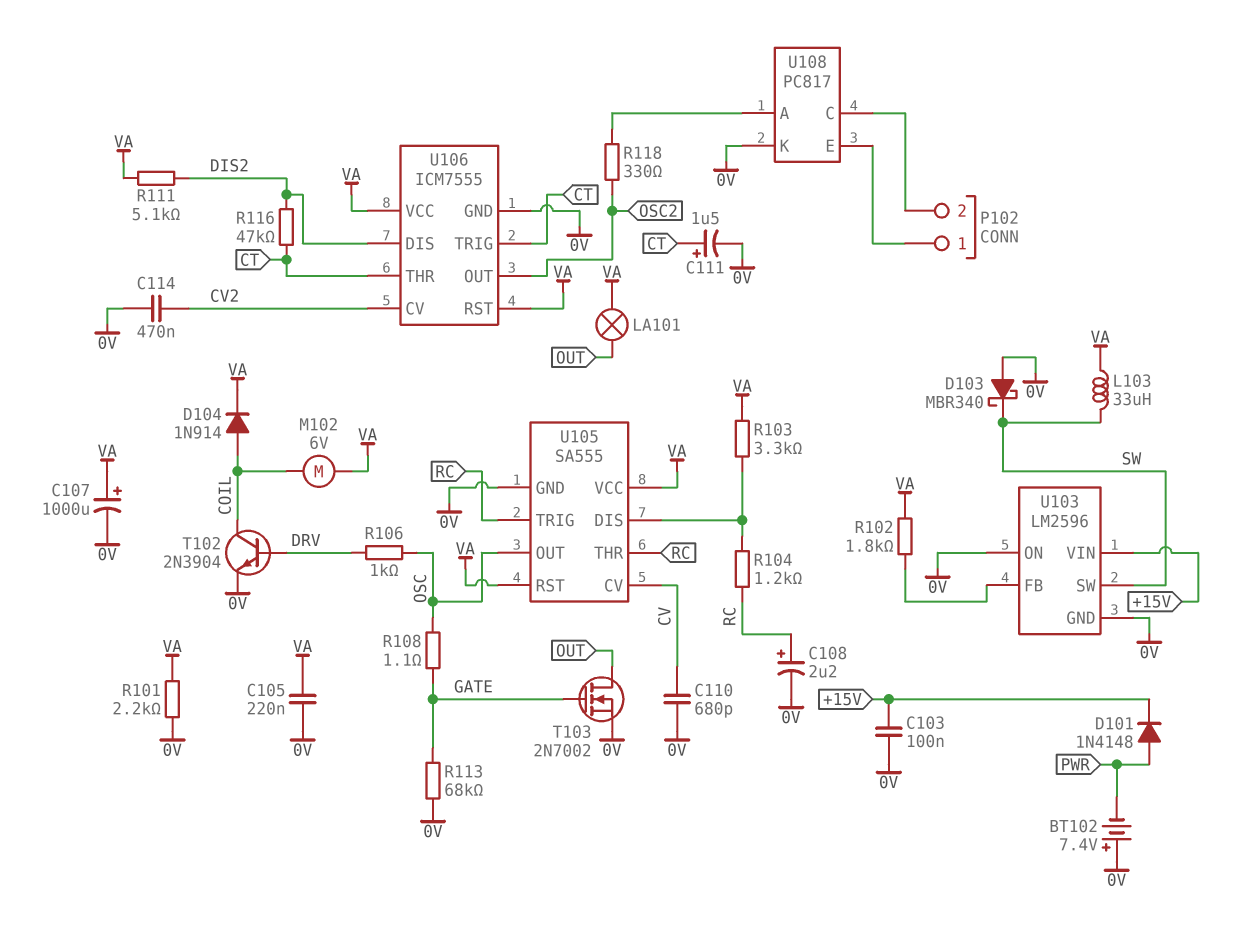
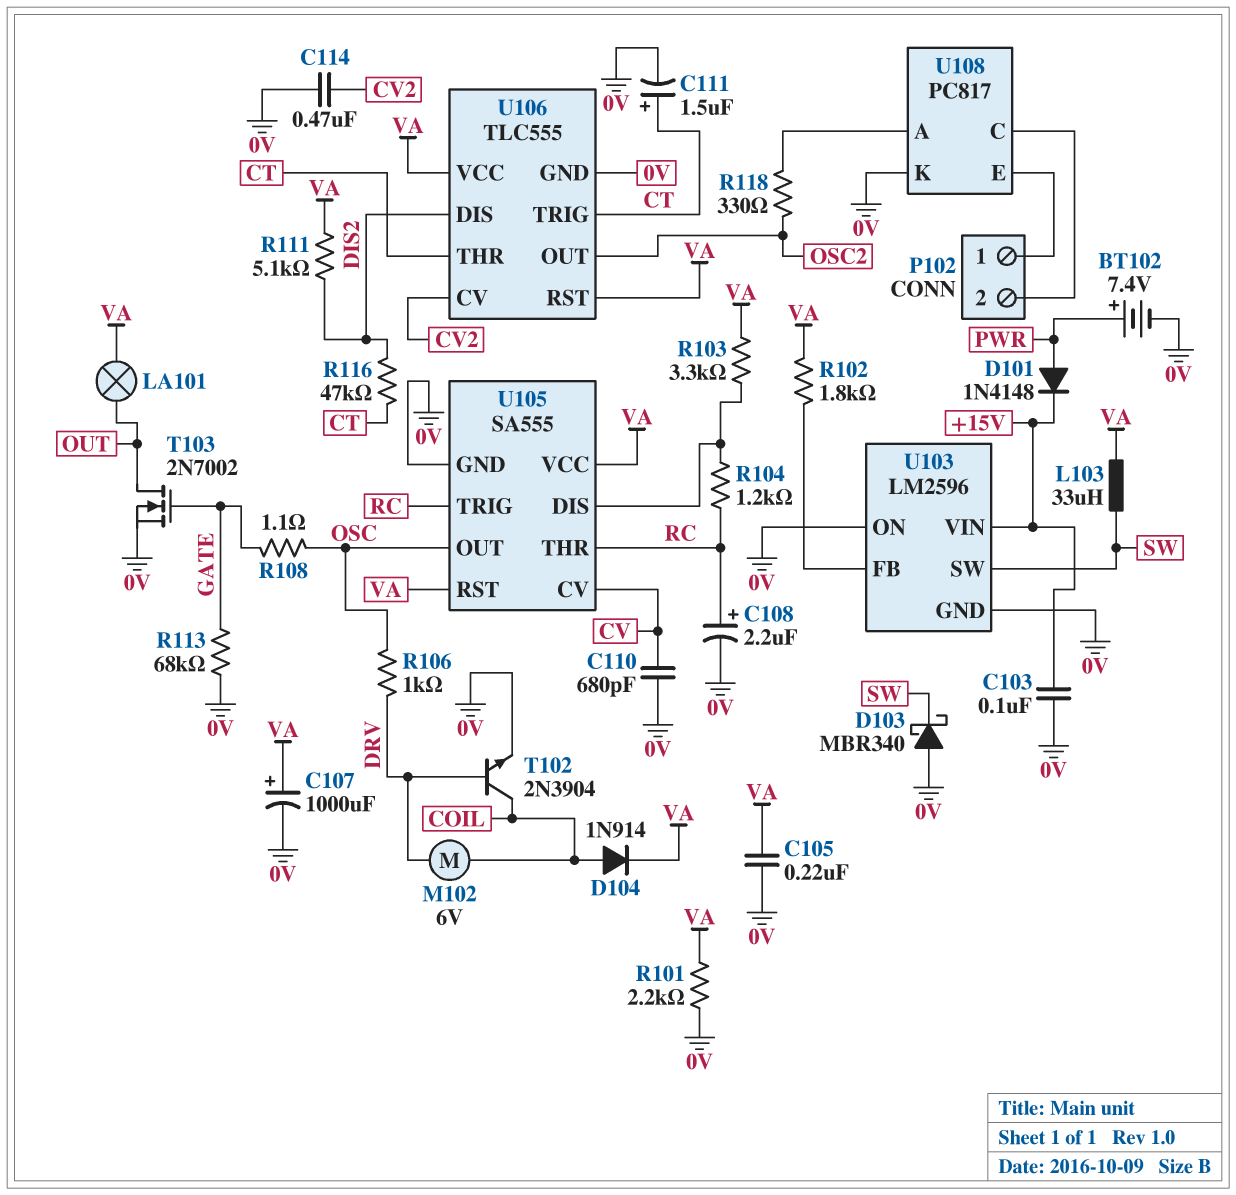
BT102: 7.4V (plus 0V, minus PWR) -> 7.4V (plus PWR, minus 0V)
M102: motor 6V (COIL, VA) -> motor 6V (COIL, DRV)
U106: ICM7555 -> TLC555

